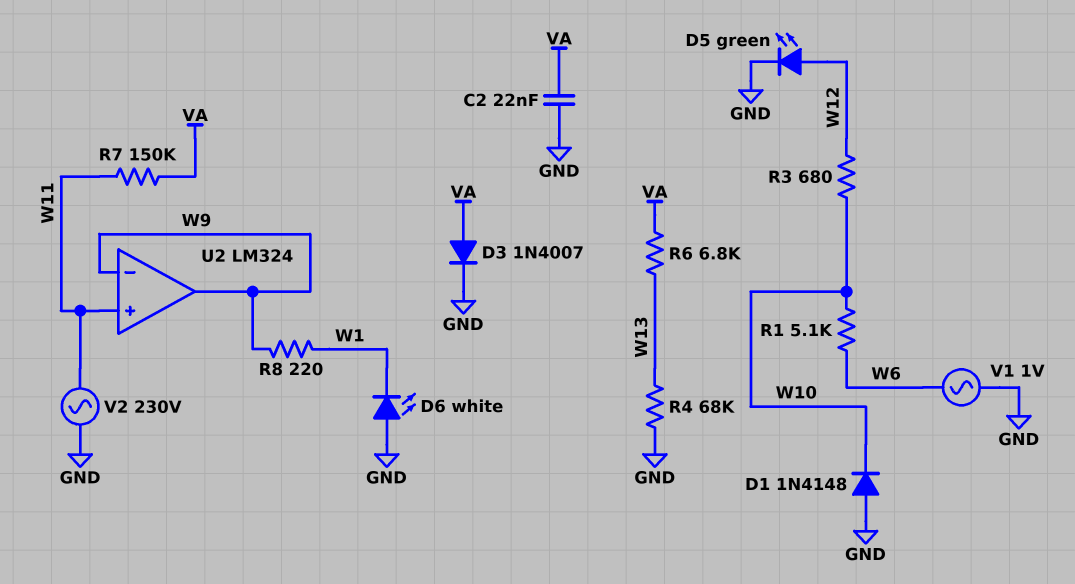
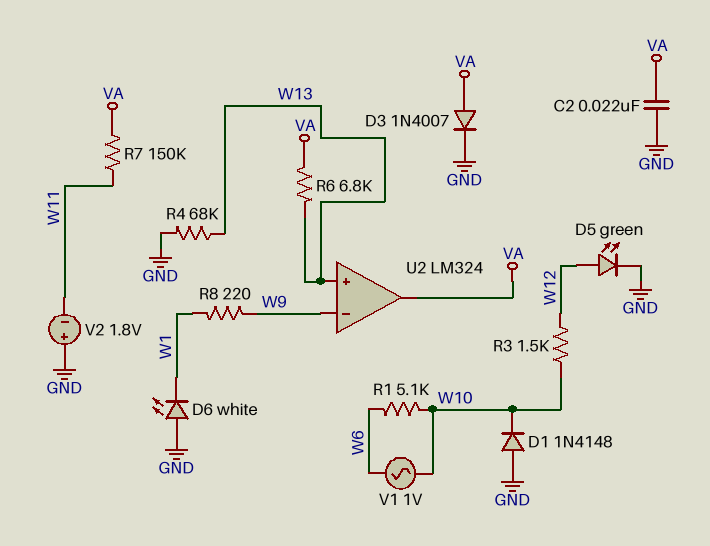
R3: 680 (W10, W12) -> 1.5k (W10, W12)
U2 pin in+: W11 -> W13
U2 pin out: W9 -> VA
V1: AC 1V (GND, W6) -> AC 1V (W6, W10)
V2: AC 230V (GND, W11) -> 1.8V (plus GND, minus W11)

